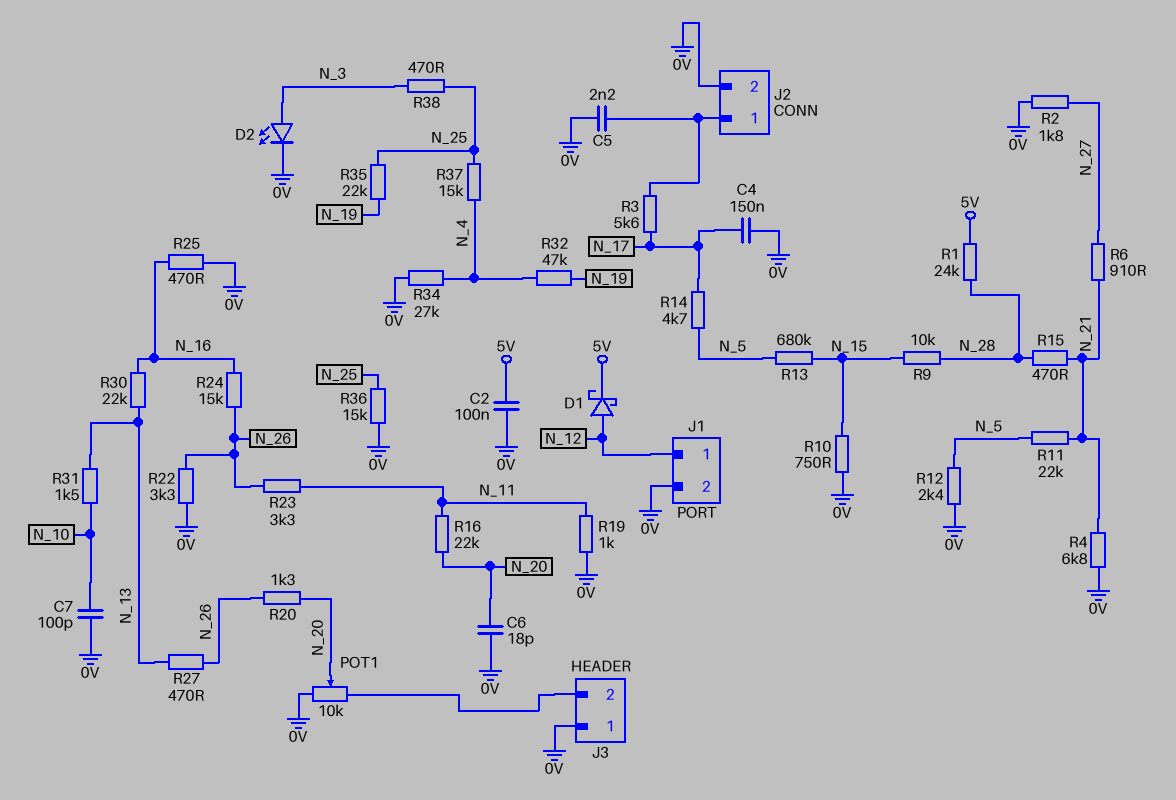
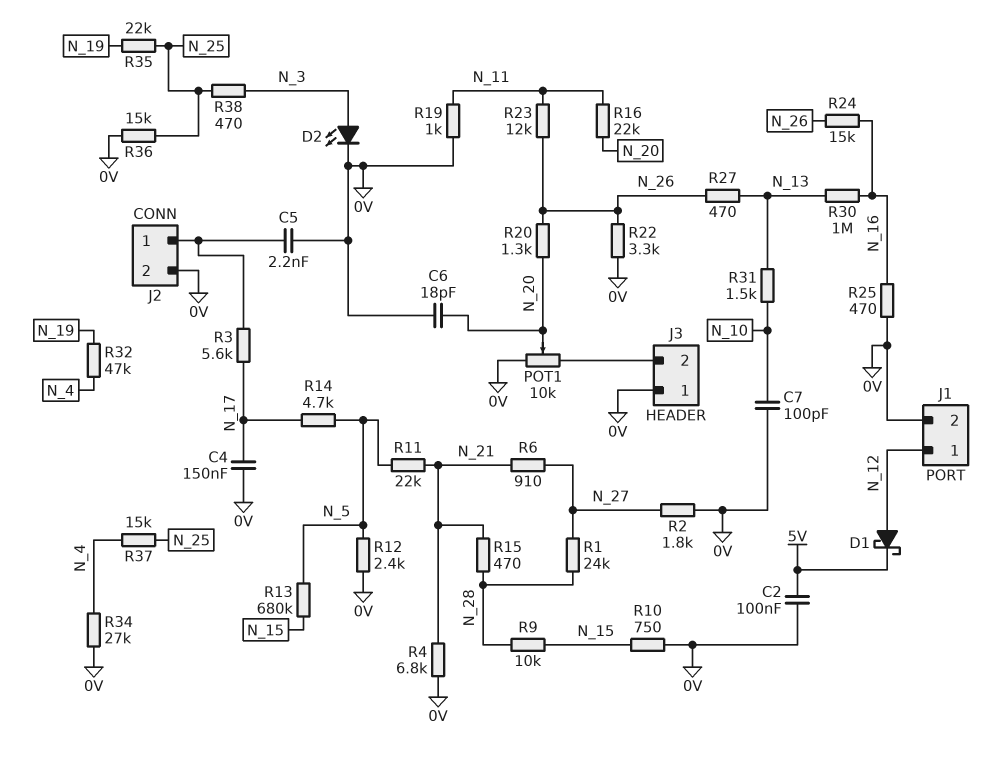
R1: 24k (5V, N_28) -> 24k (N_27, N_28)
R23: 3.3k (N_11, N_26) -> 12k (N_11, N_26)
R30: 22k (N_13, N_16) -> 1M (N_13, N_16)

